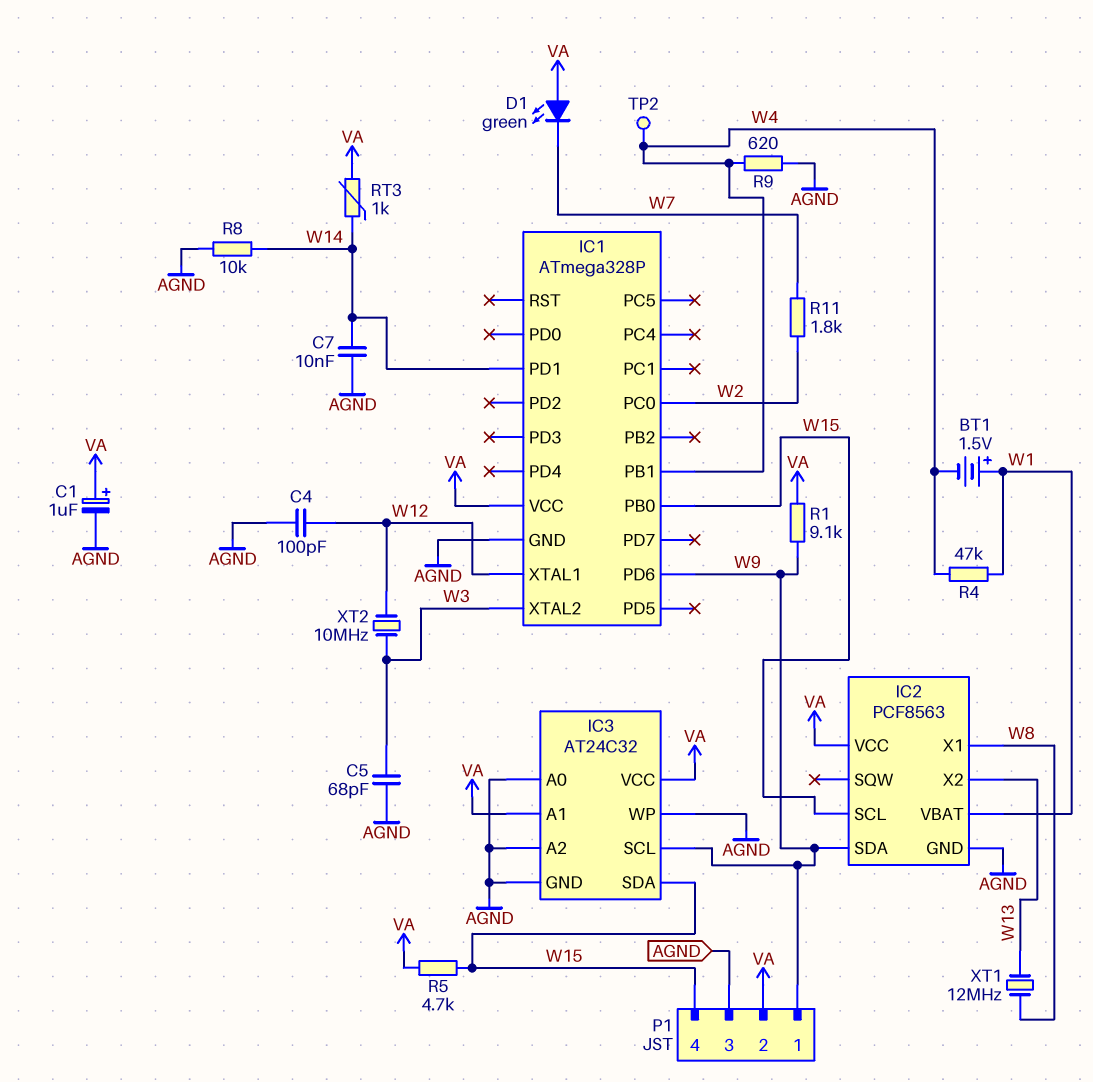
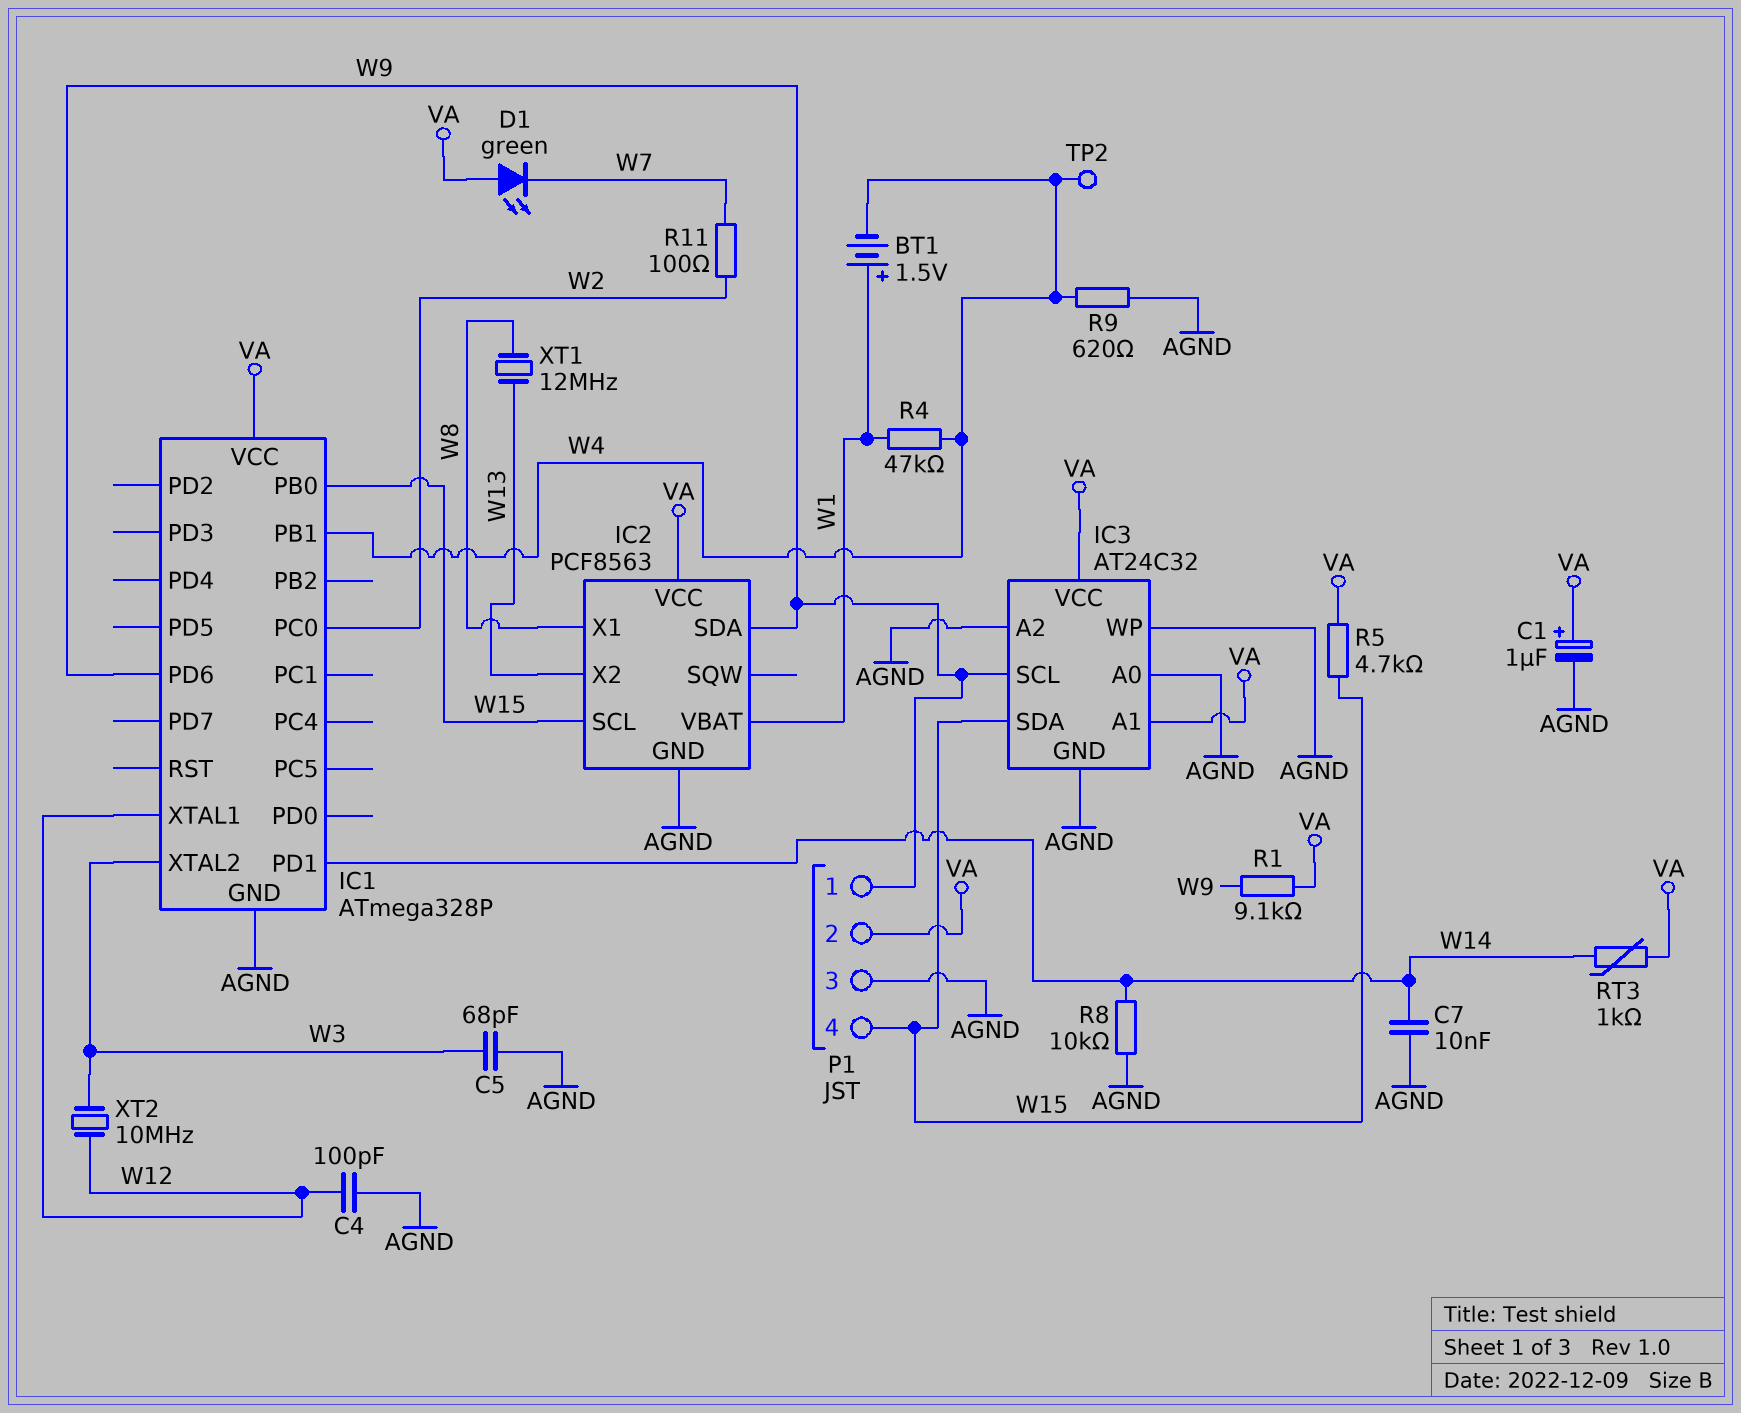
R11: 1.8k (W2, W7) -> 100 (W2, W7)

